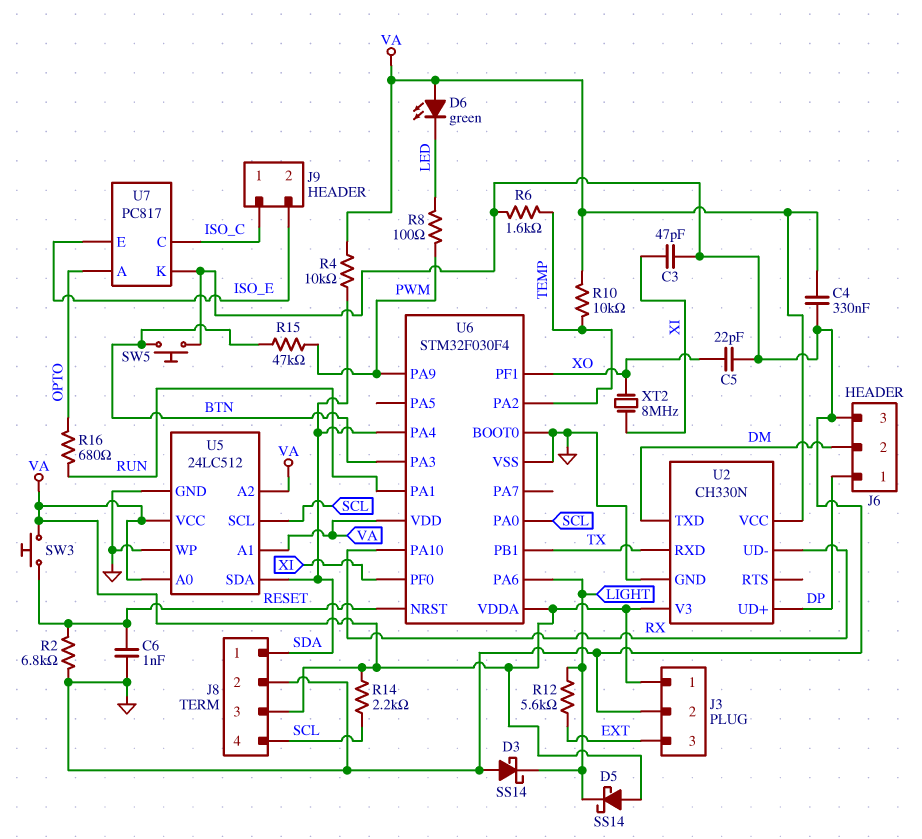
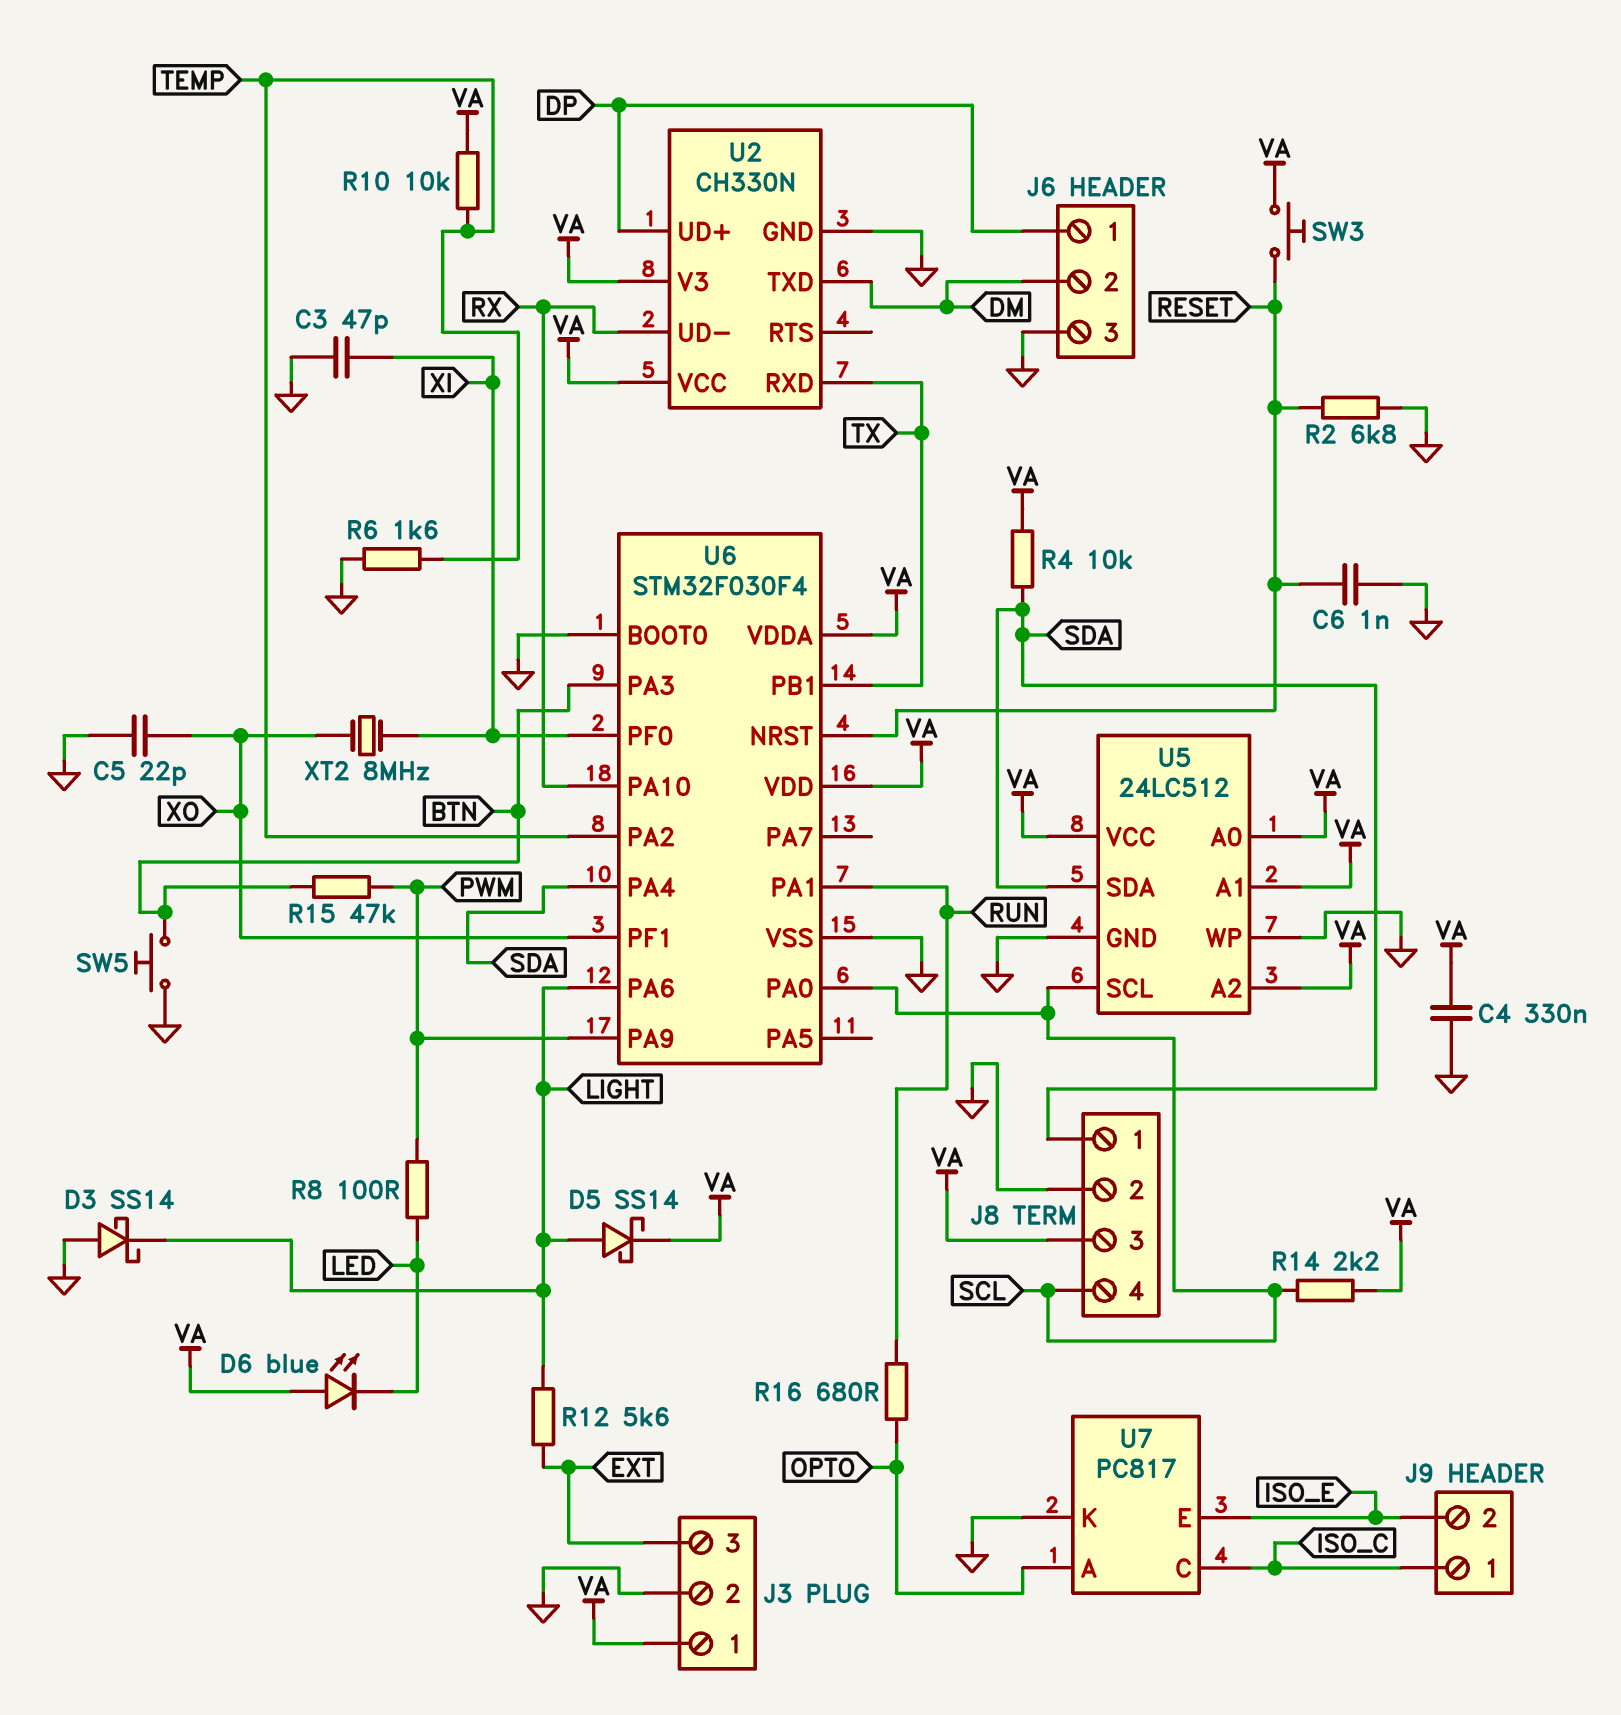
D5: schottky SS14 (A VA, K LIGHT) -> schottky SS14 (A LIGHT, K VA)
D6: LED green (A VA, K LED) -> LED blue (A VA, K LED)

